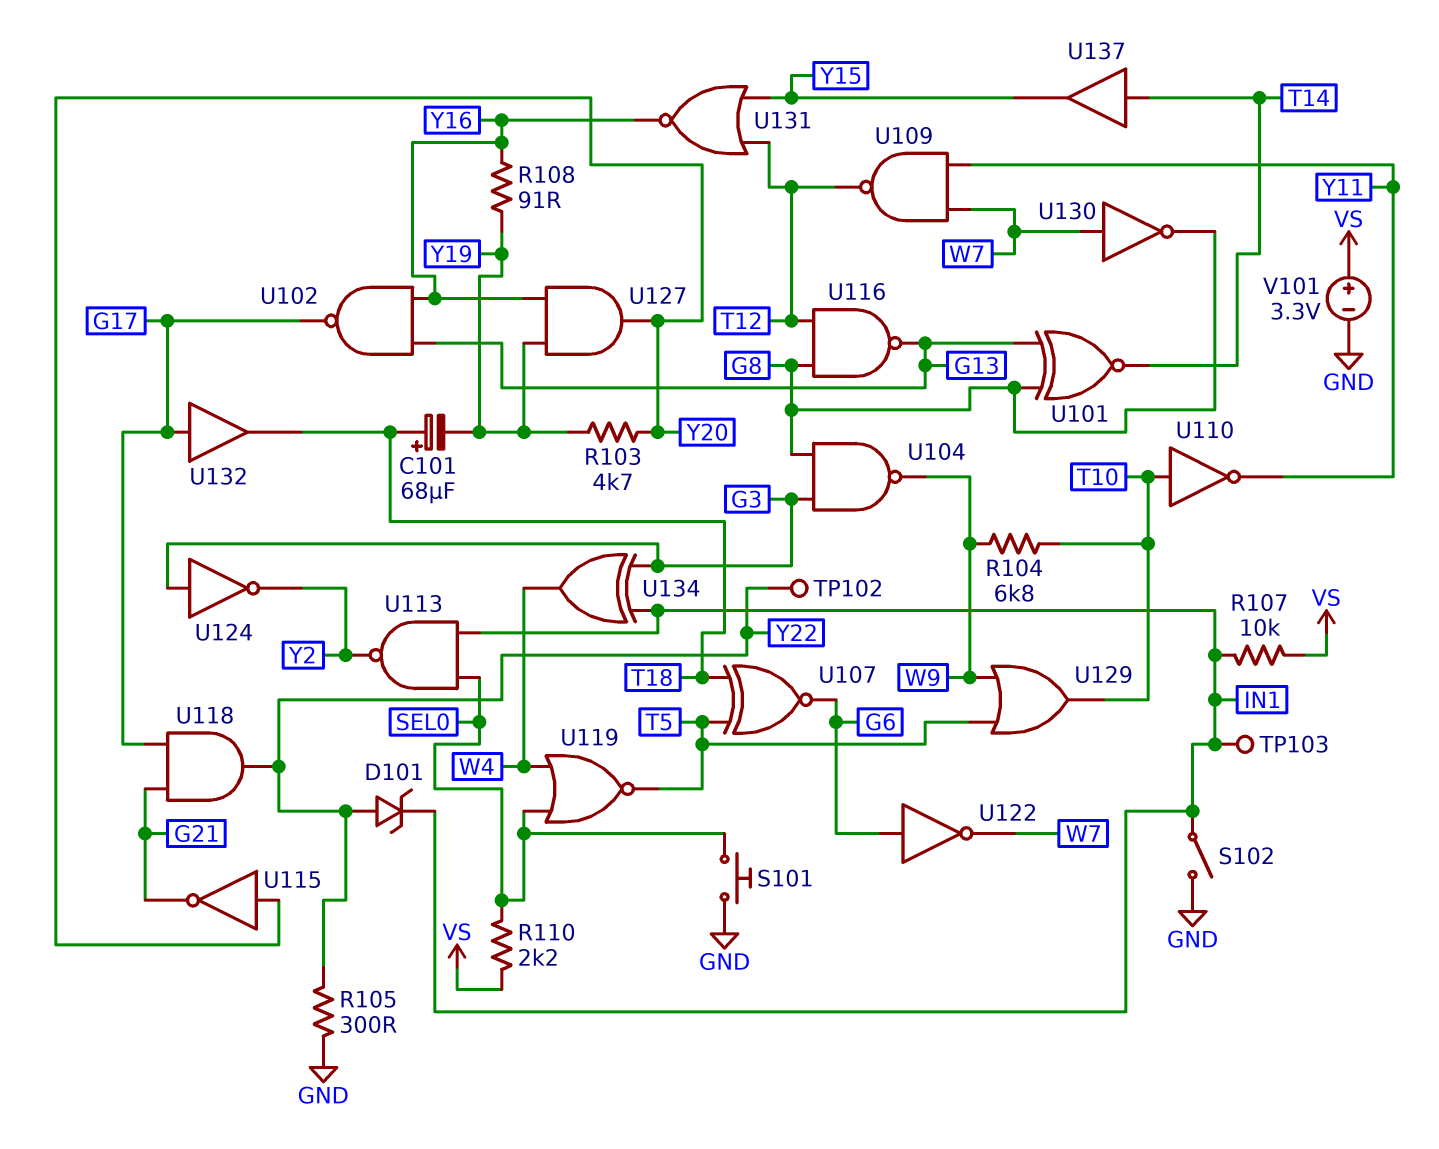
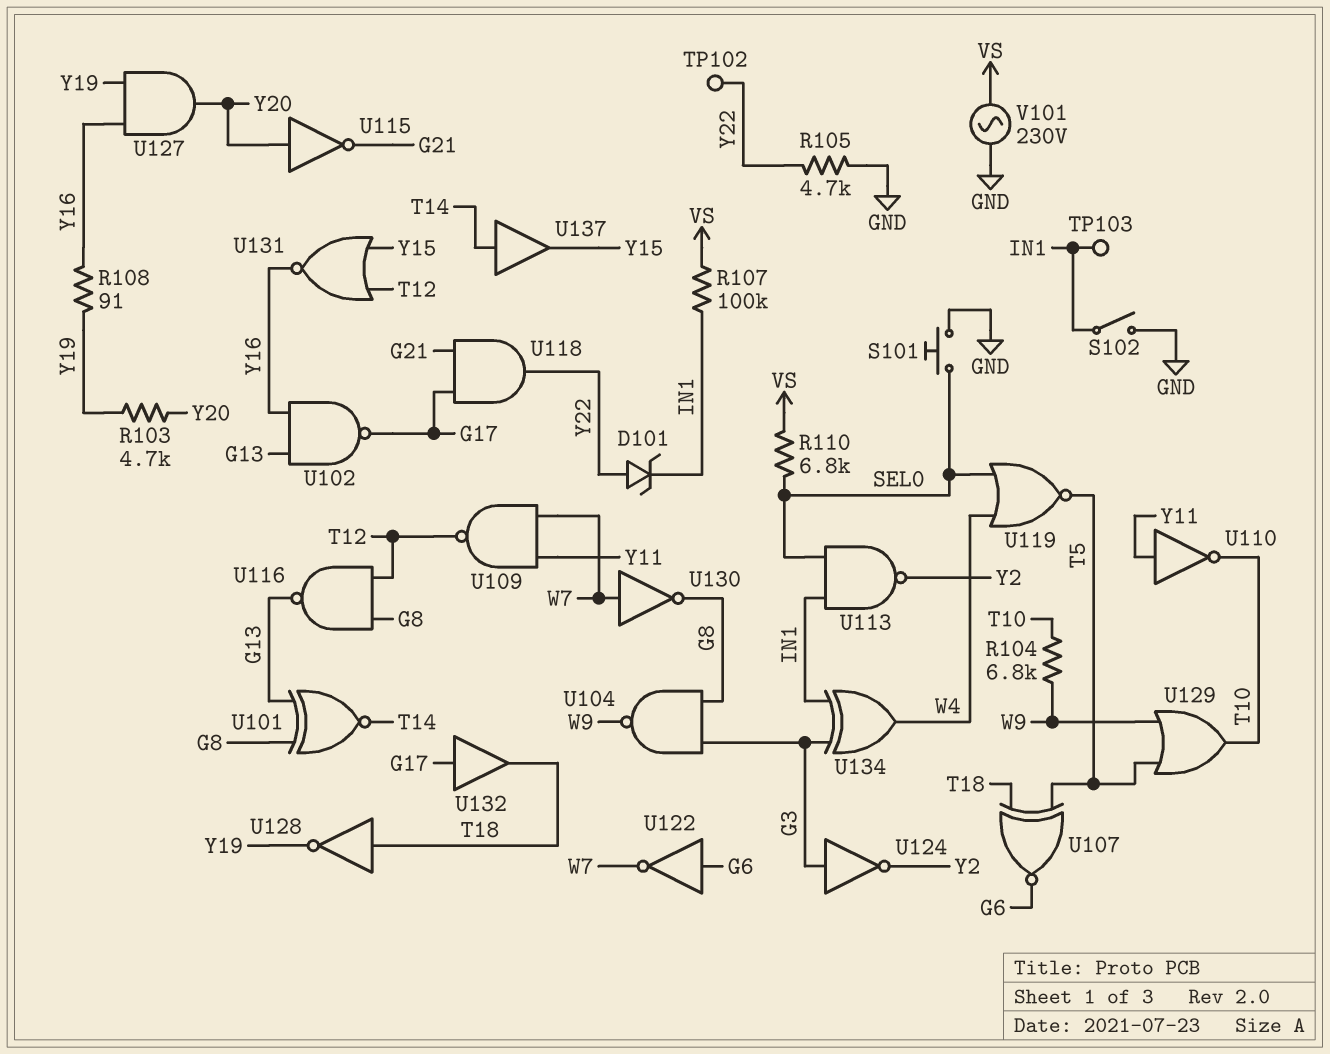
C101: 68uF (plus T18, minus Y19) -> none
R105: 300 (GND, Y22) -> 4.7k (GND, Y22)
R107: 10k (IN1, VS) -> 100k (IN1, VS)
R110: 2.2k (SEL0, VS) -> 6.8k (SEL0, VS)
U110: NOT (in T10, out Y11) -> NOT (in Y11, out T10)
U128: none -> NOT (in T18, out Y19)
V101: 3.3V (plus VS, minus GND) -> AC 230V (GND, VS)

